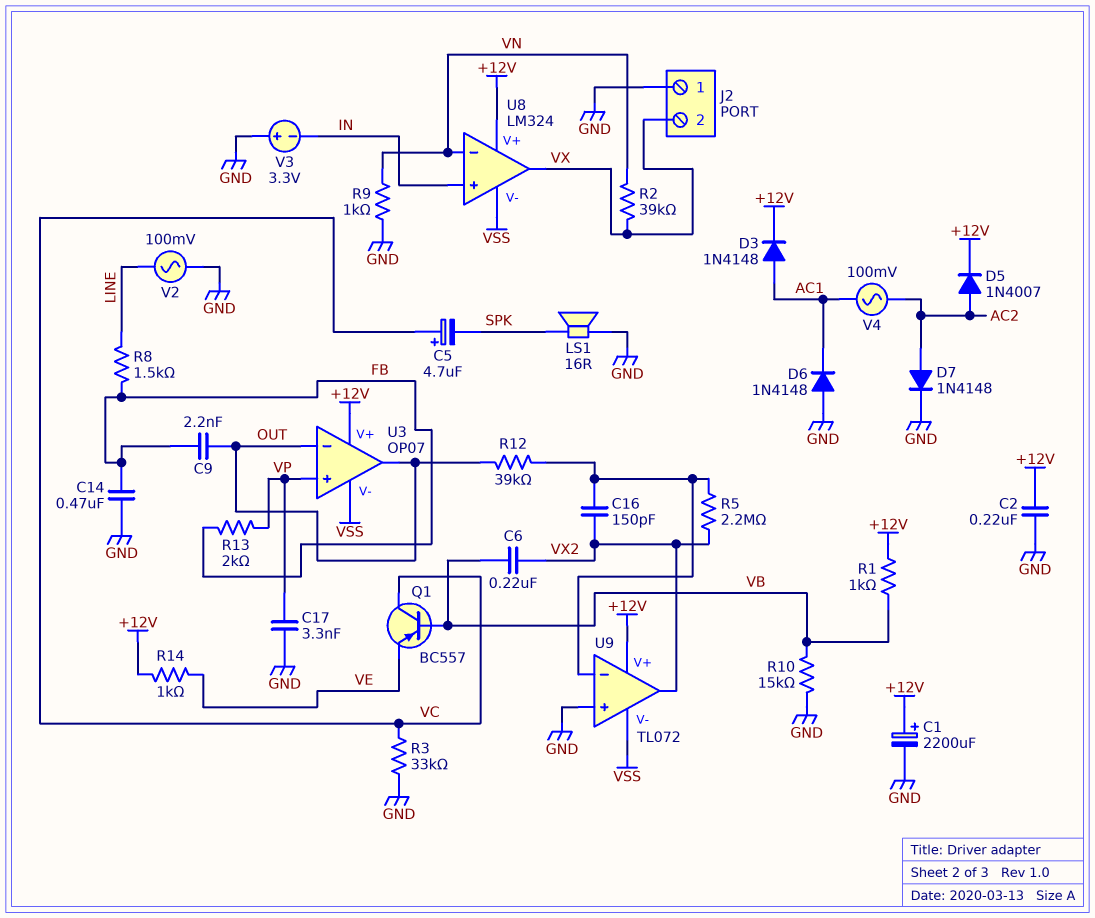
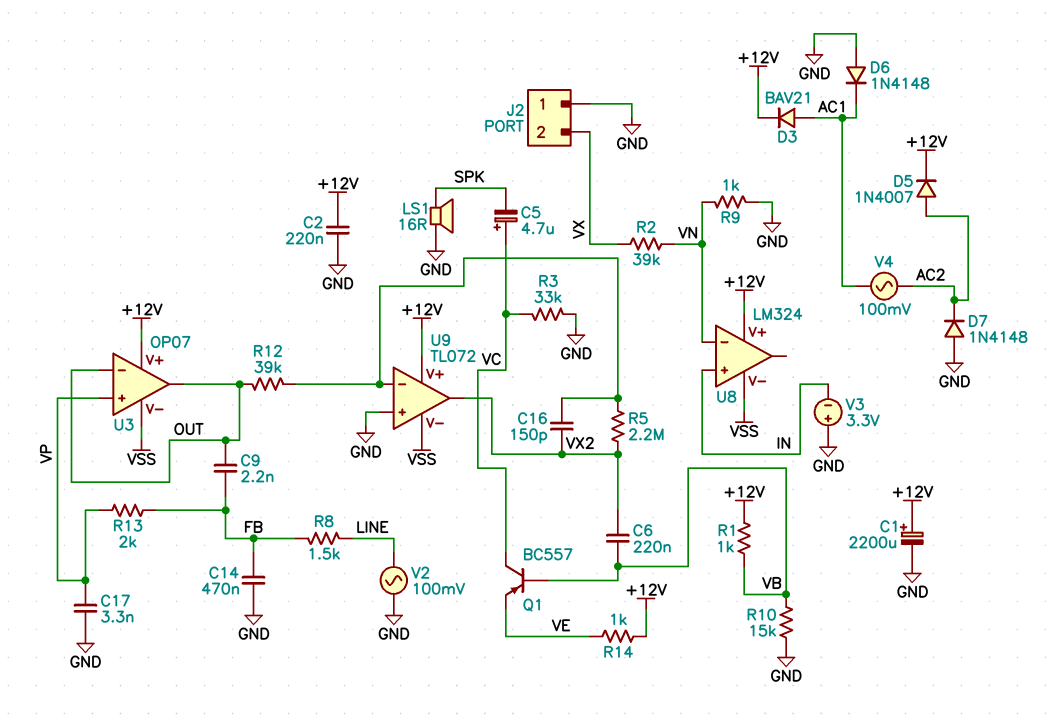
D3: diode 1N4148 (A AC1, K +12V) -> diode BAV21 (A AC1, K +12V)
D7: diode 1N4148 (A AC2, K GND) -> diode 1N4148 (A GND, K AC2)
U8 pin out: VX -> none

